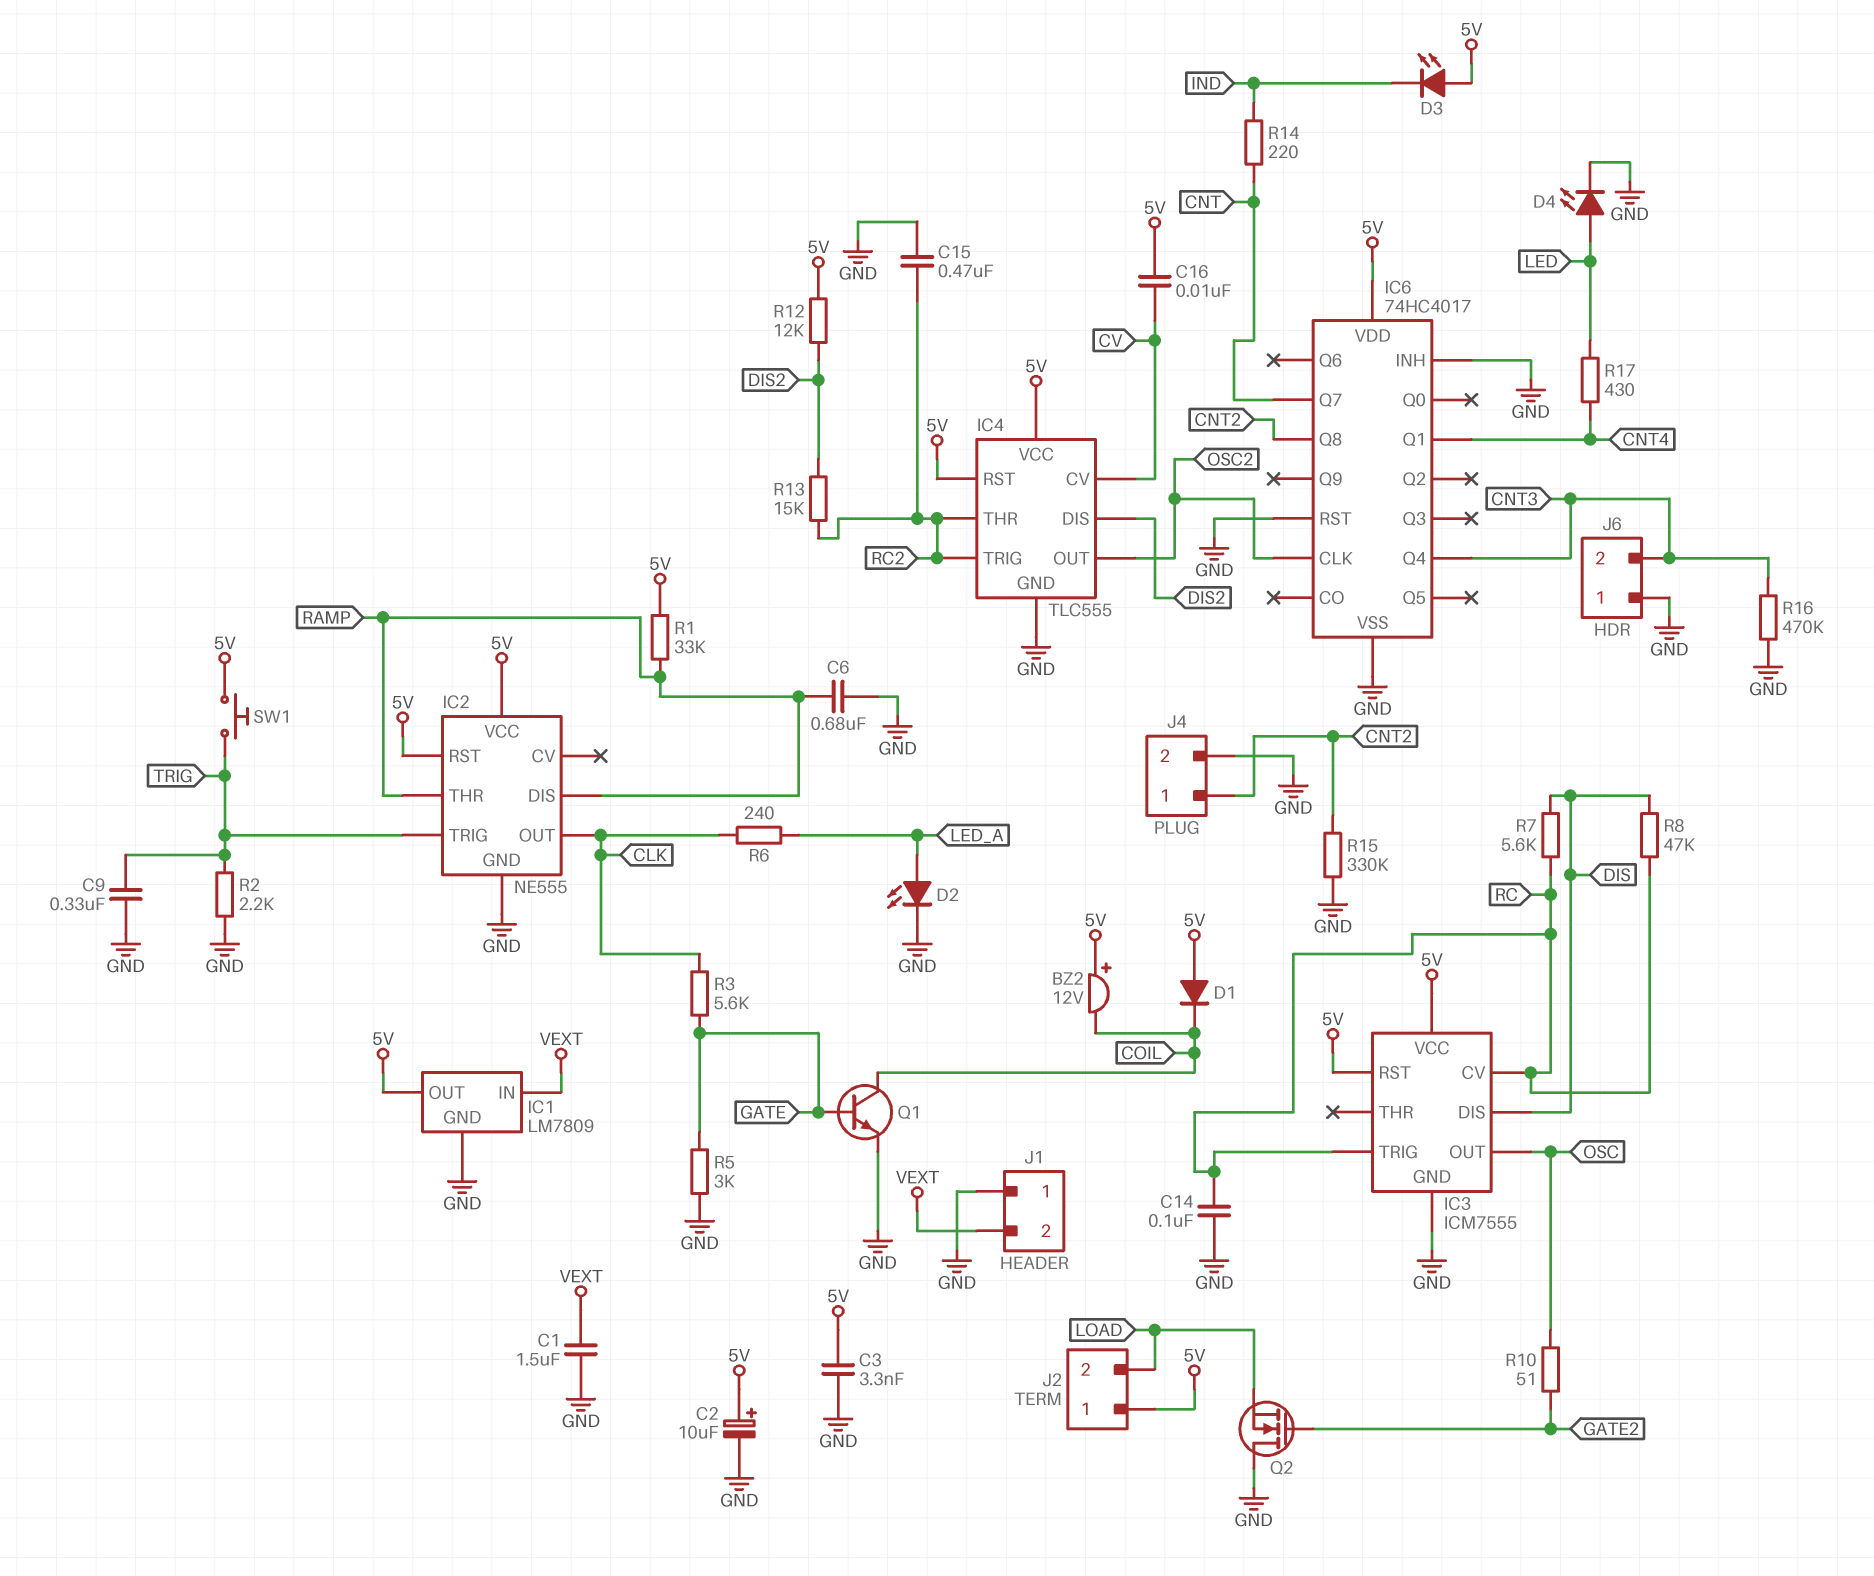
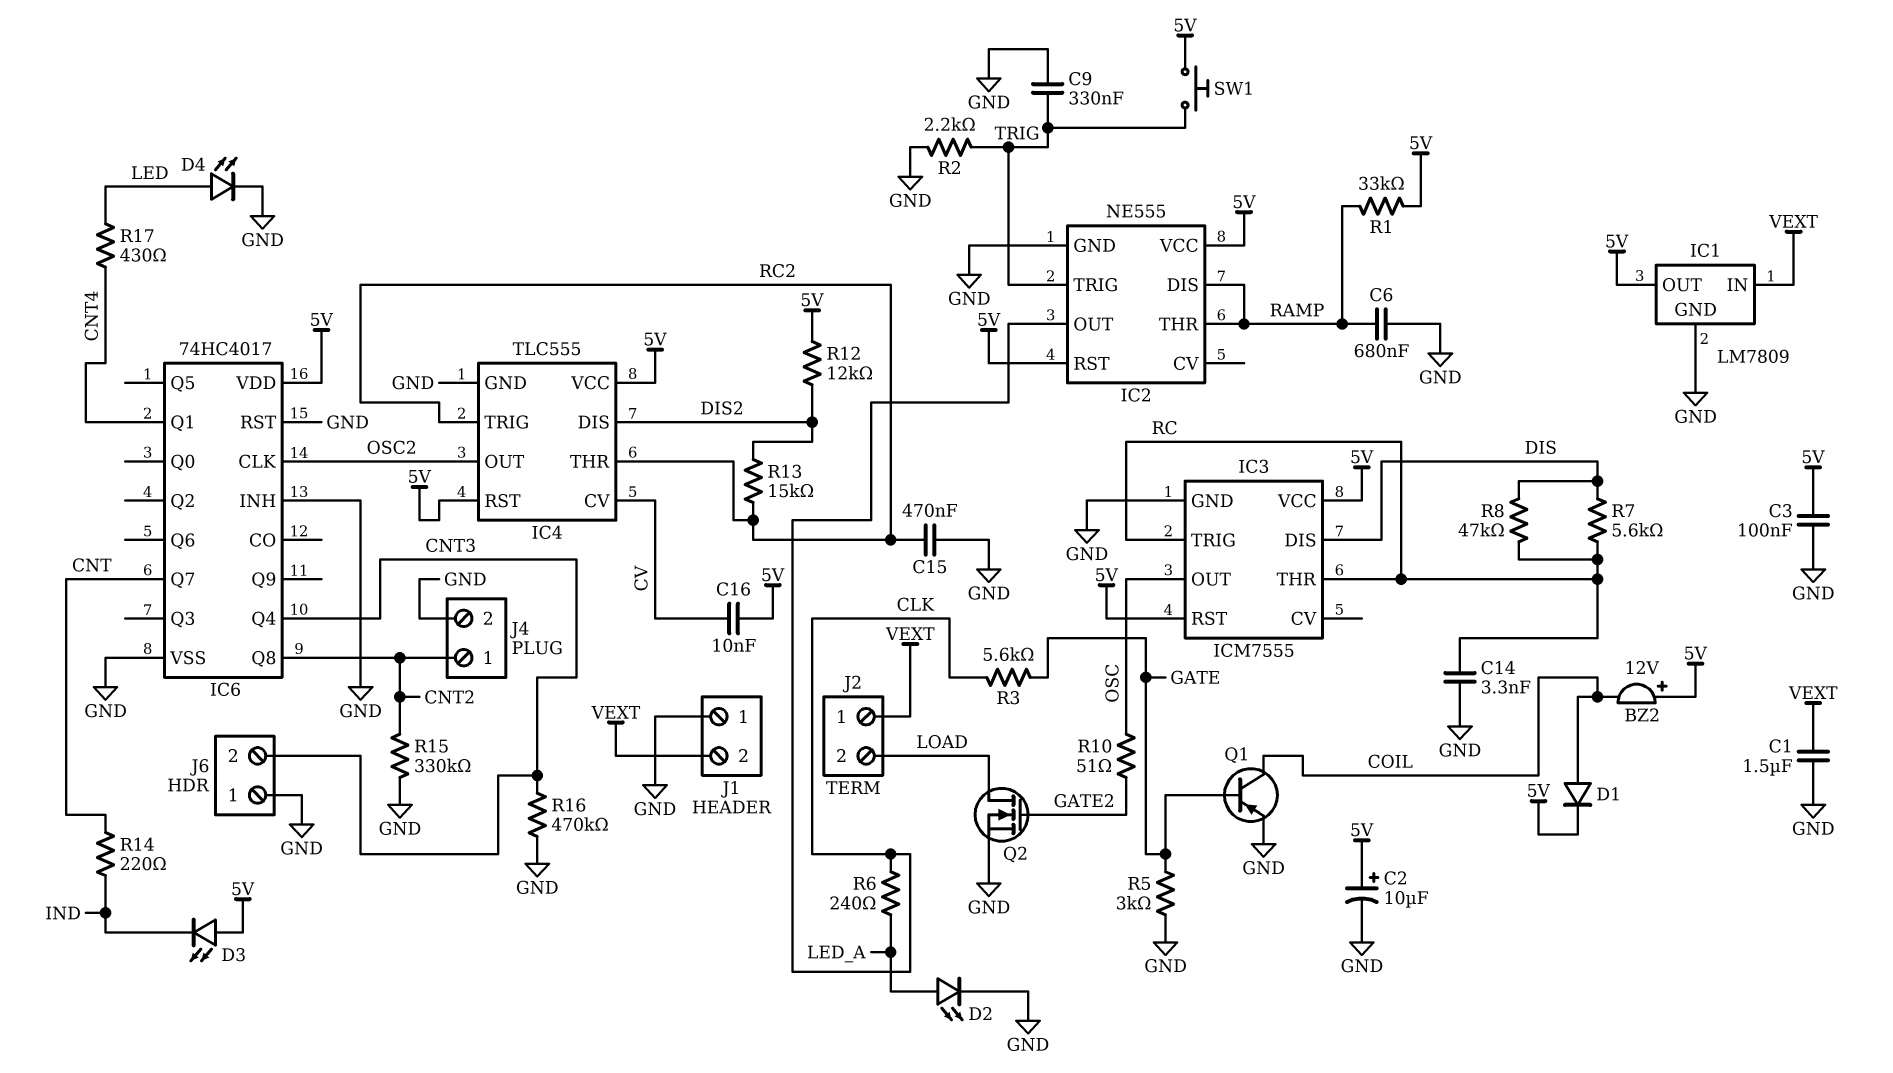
C3: 3.3nF (5V, GND) -> 100nF (5V, GND)
C14: 100nF (GND, RC) -> 3.3nF (GND, RC)
D1: diode (A 5V, K COIL) -> diode (A COIL, K 5V)
IC3 pin CV: RC -> none
IC3 pin THR: none -> RC
J2 pin 1: 5V -> VEXT
Q1: NPN (B GATE, C COIL, E GND) -> PNP (B GATE, C COIL, E GND)
Q2: NMOS (G GATE2, D GND, S LOAD) -> NMOS (G GATE2, D LOAD, S GND)

